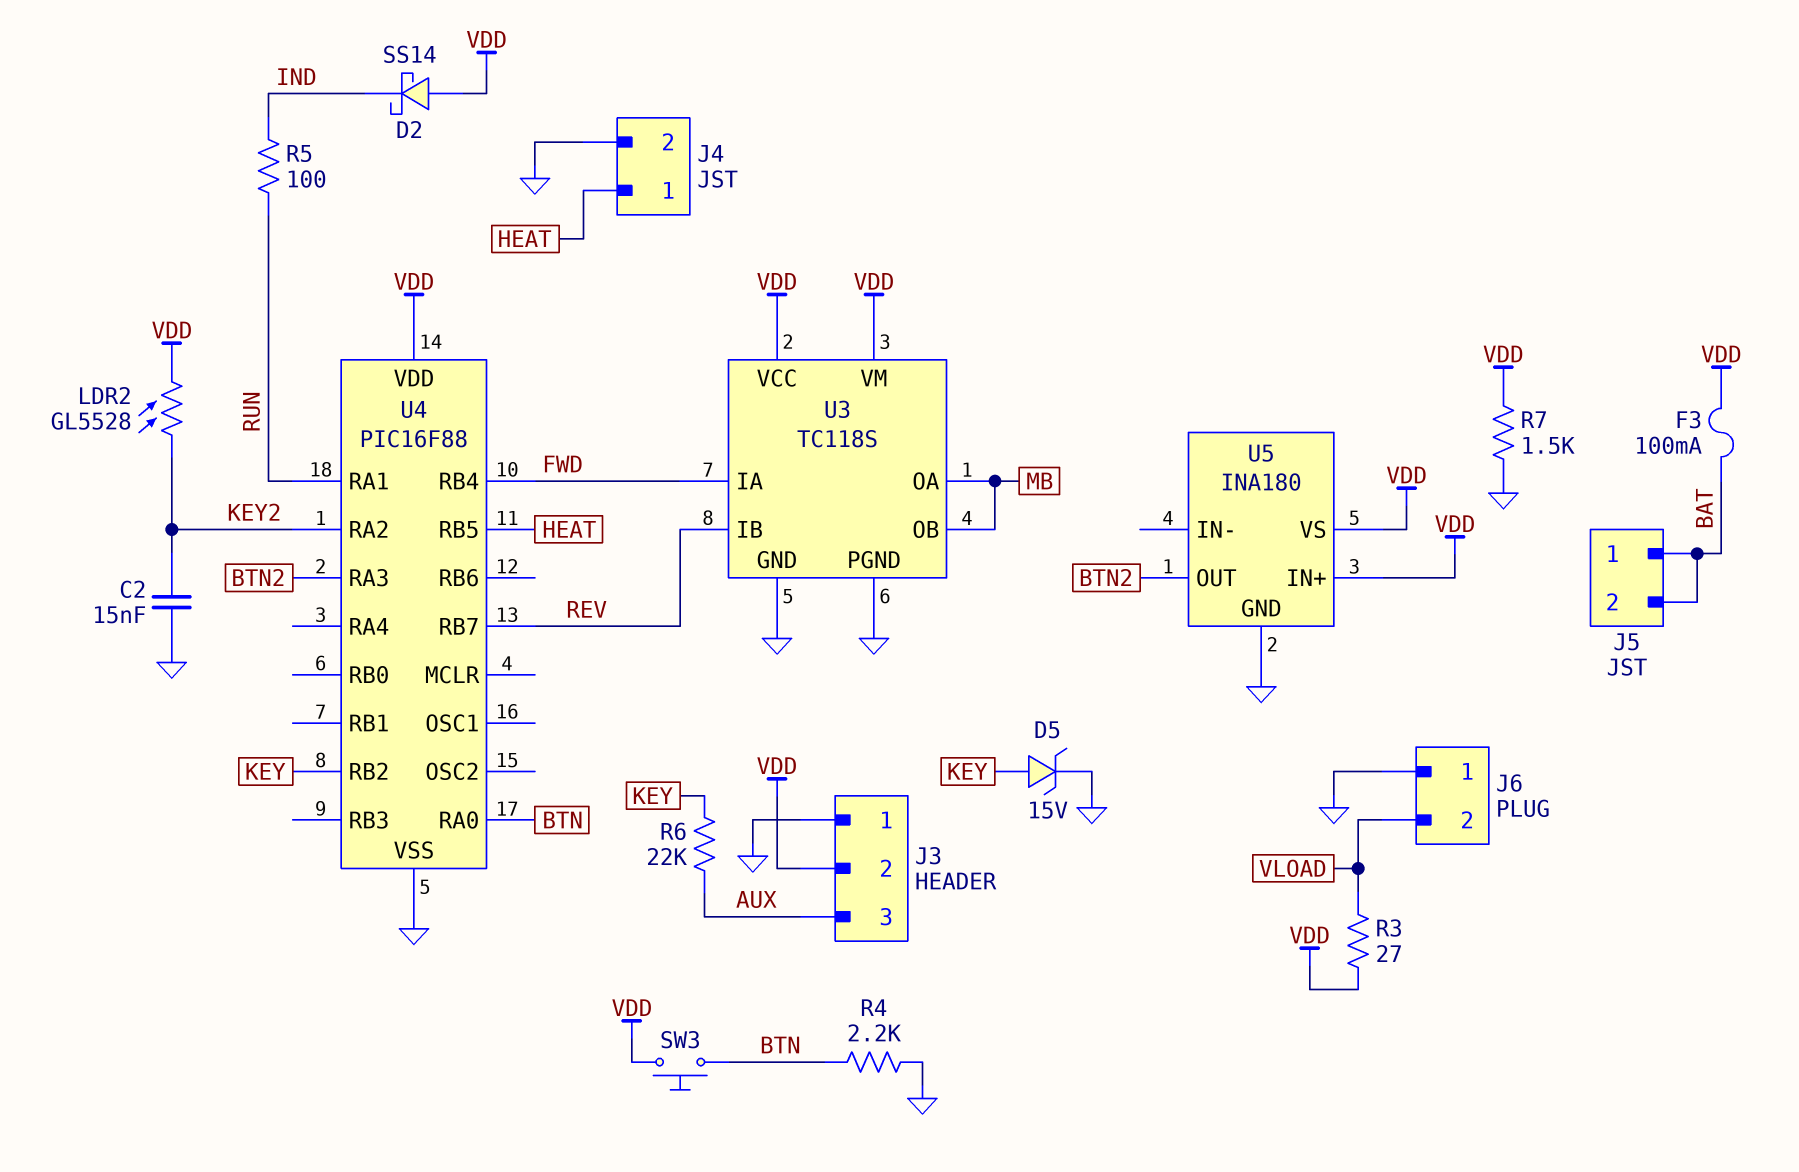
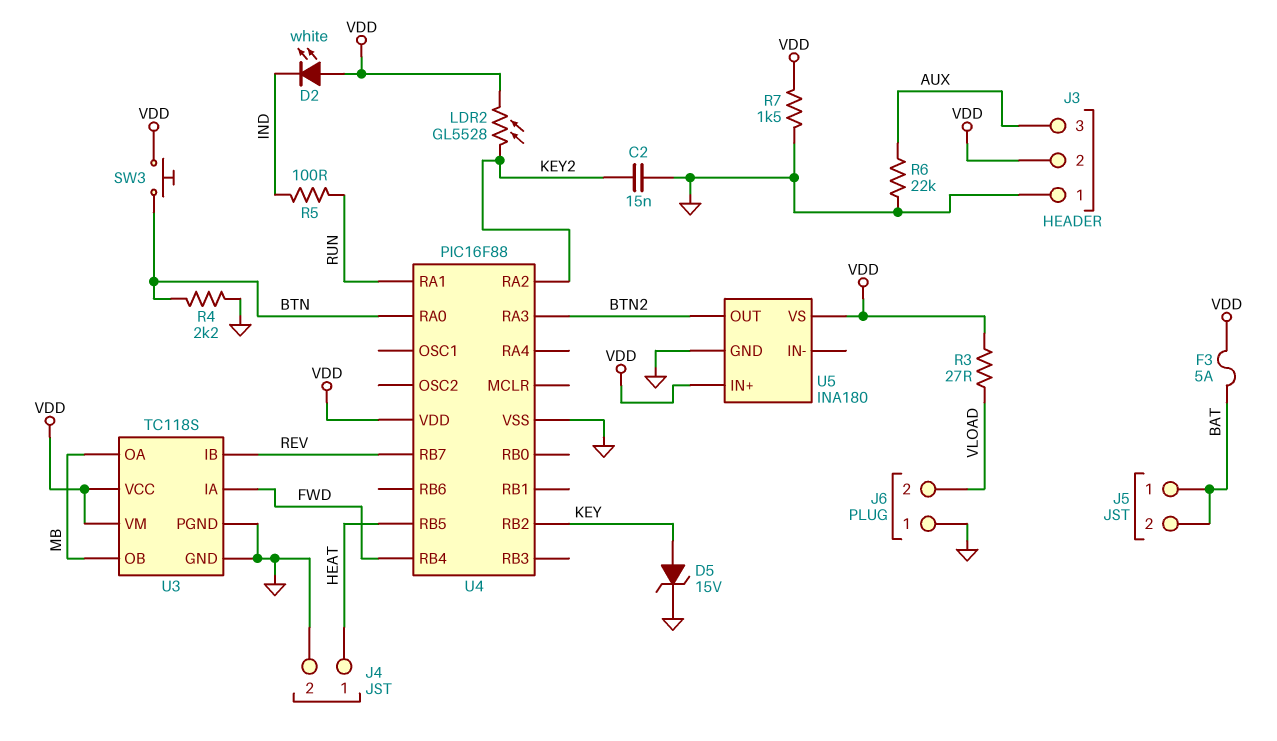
D2: schottky SS14 (A VDD, K IND) -> LED white (A VDD, K IND)
F3: 100mA (BAT, VDD) -> 5A (BAT, VDD)
R6: 22k (AUX, KEY) -> 22k (AUX, GND)

